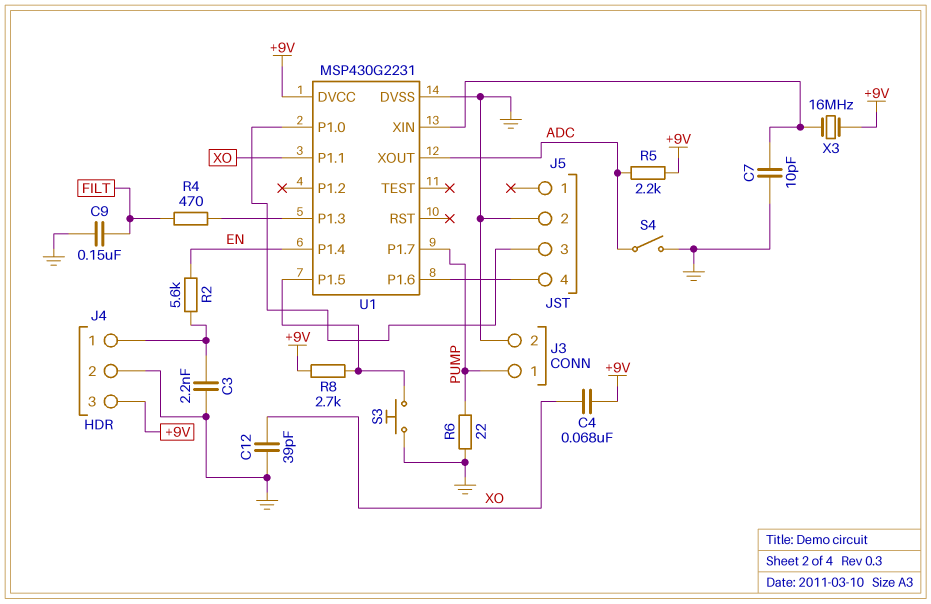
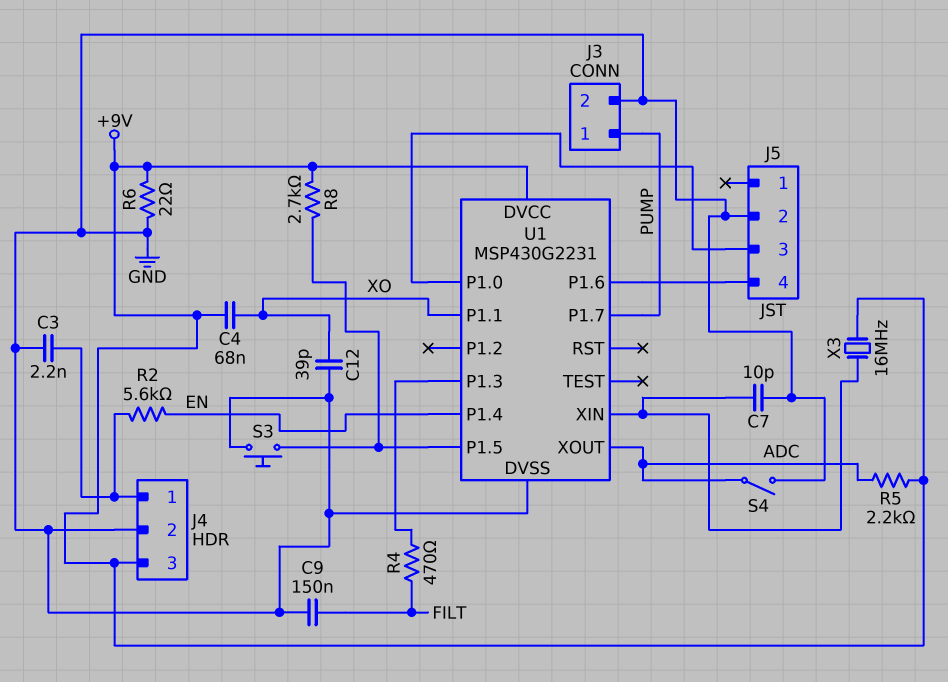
R6: 22 (GND, PUMP) -> 22 (+9V, GND)

